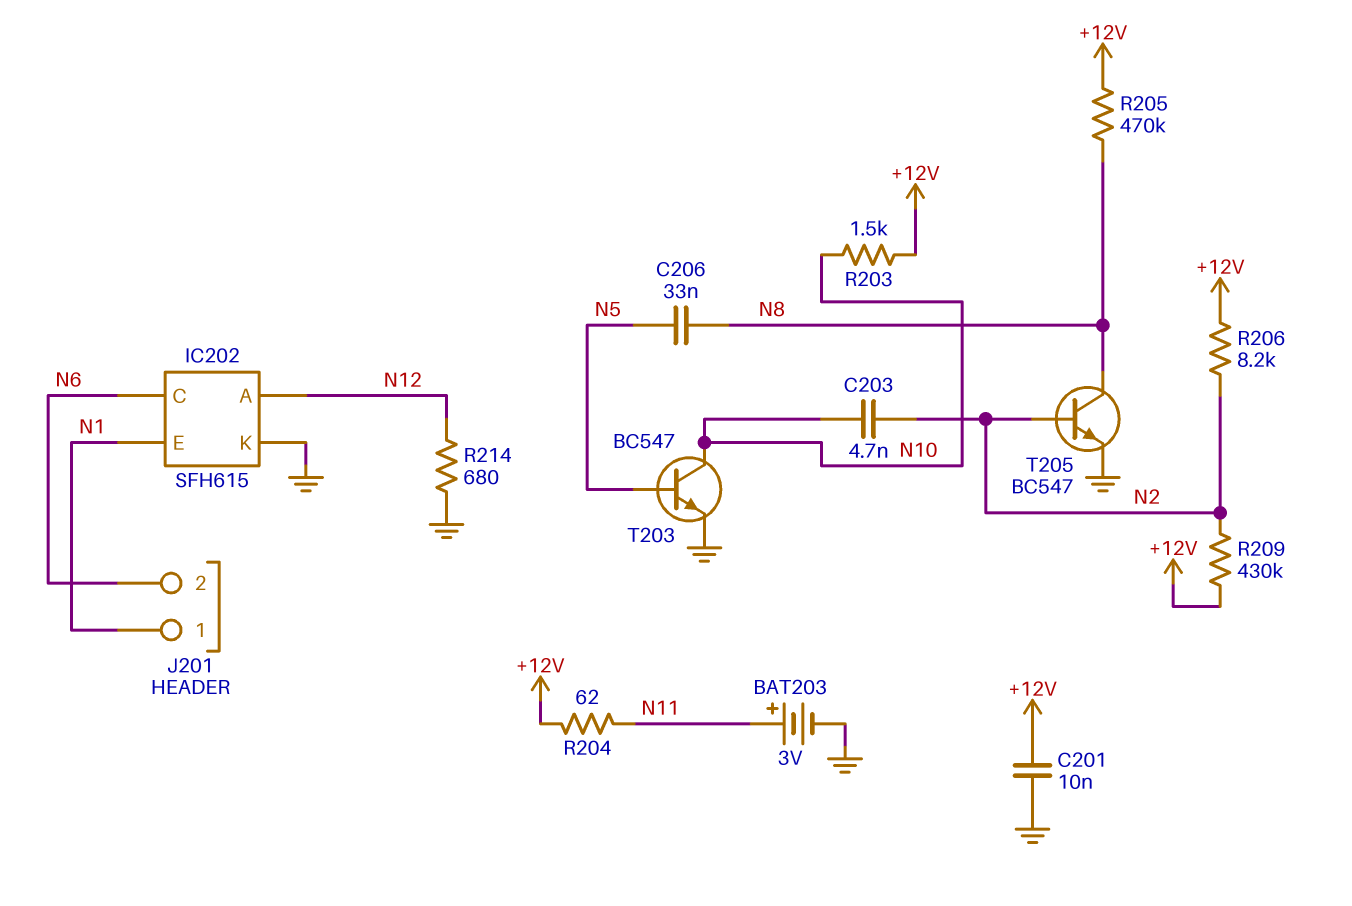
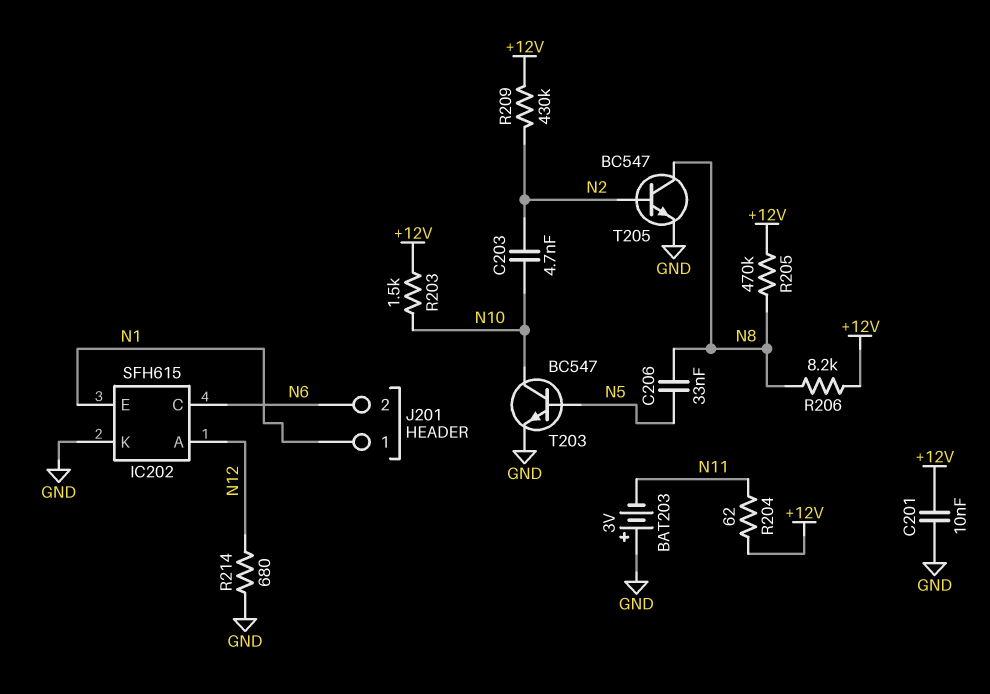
BAT203: 3V (plus N11, minus GND) -> 3V (plus GND, minus N11)
R206: 8.2k (+12V, N2) -> 8.2k (+12V, N8)

